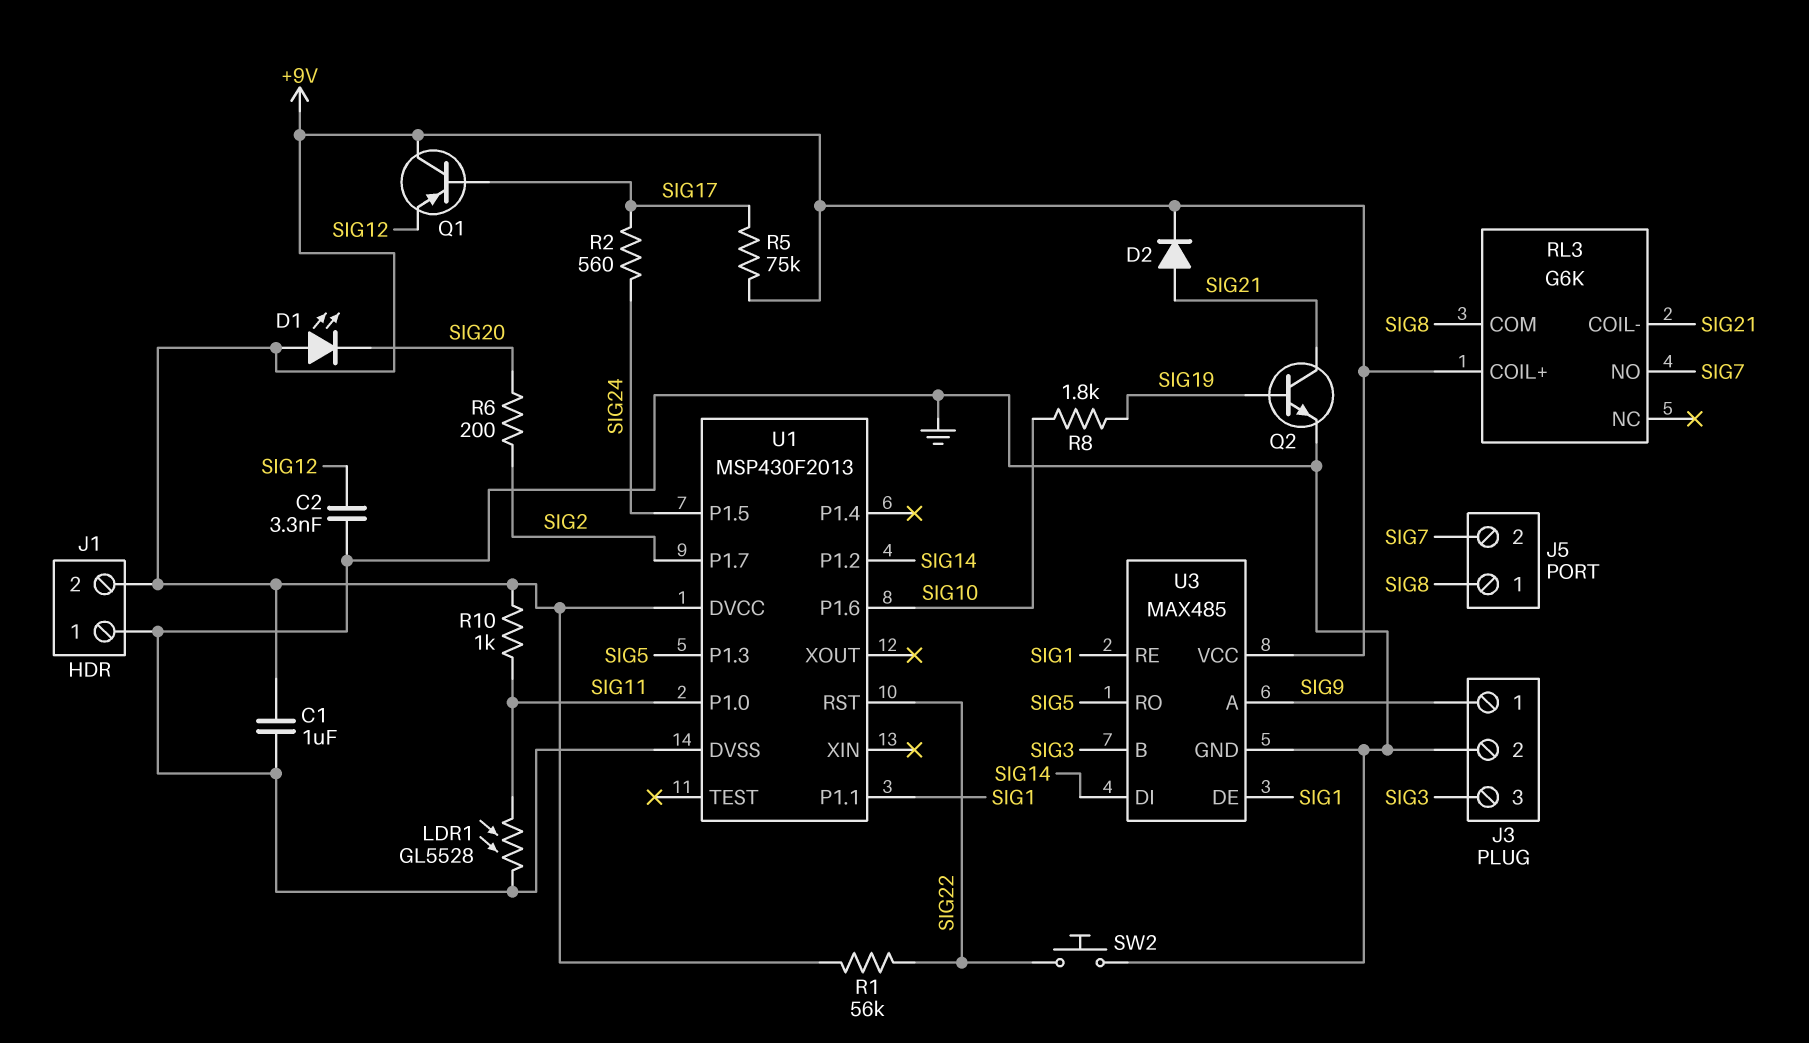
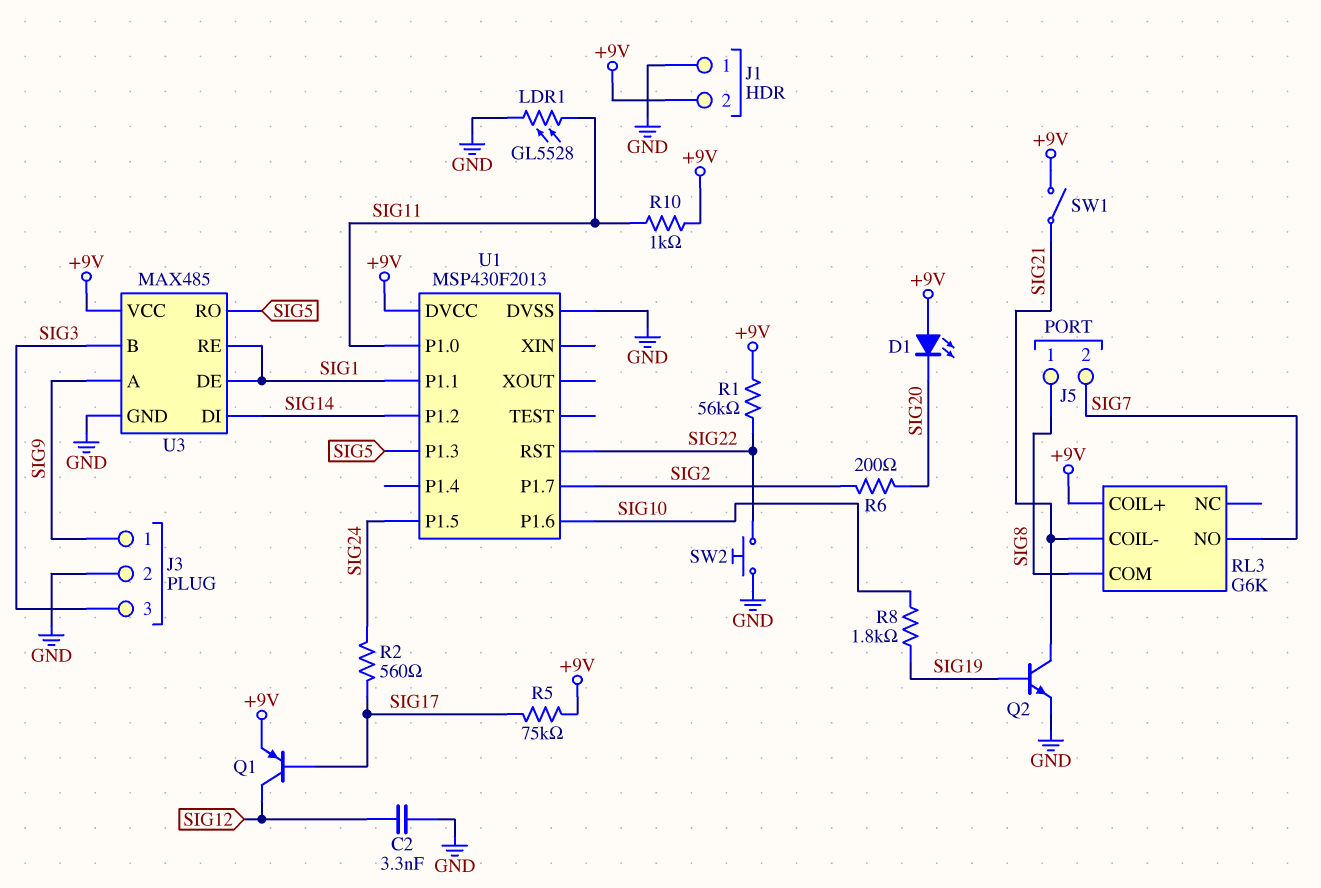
C1: 1uF (+9V, GND) -> none
D2: diode (A SIG21, K +9V) -> none
Q1: PNP (B SIG17, C +9V, E SIG12) -> PNP (B SIG17, C SIG12, E +9V)
SW1: none -> switch (+9V, SIG21)

